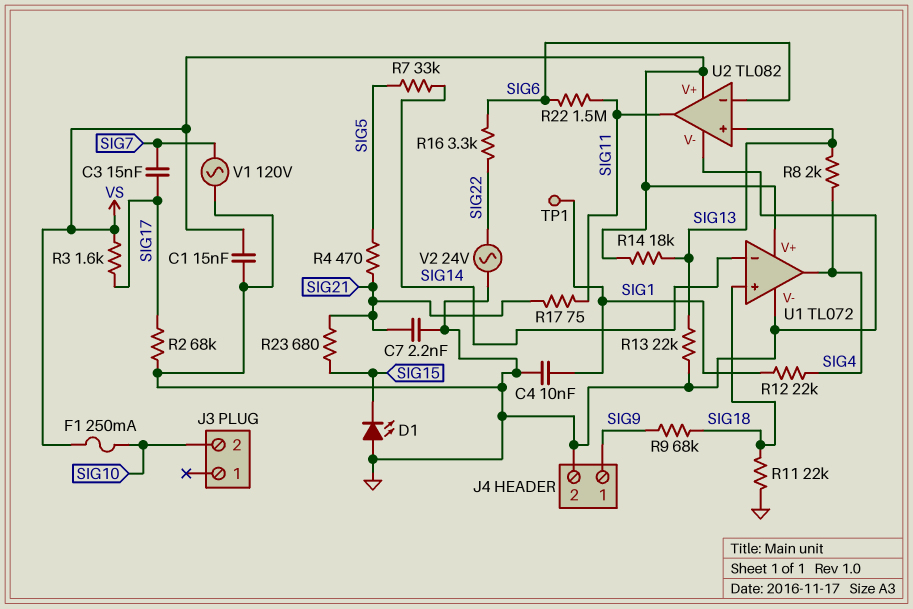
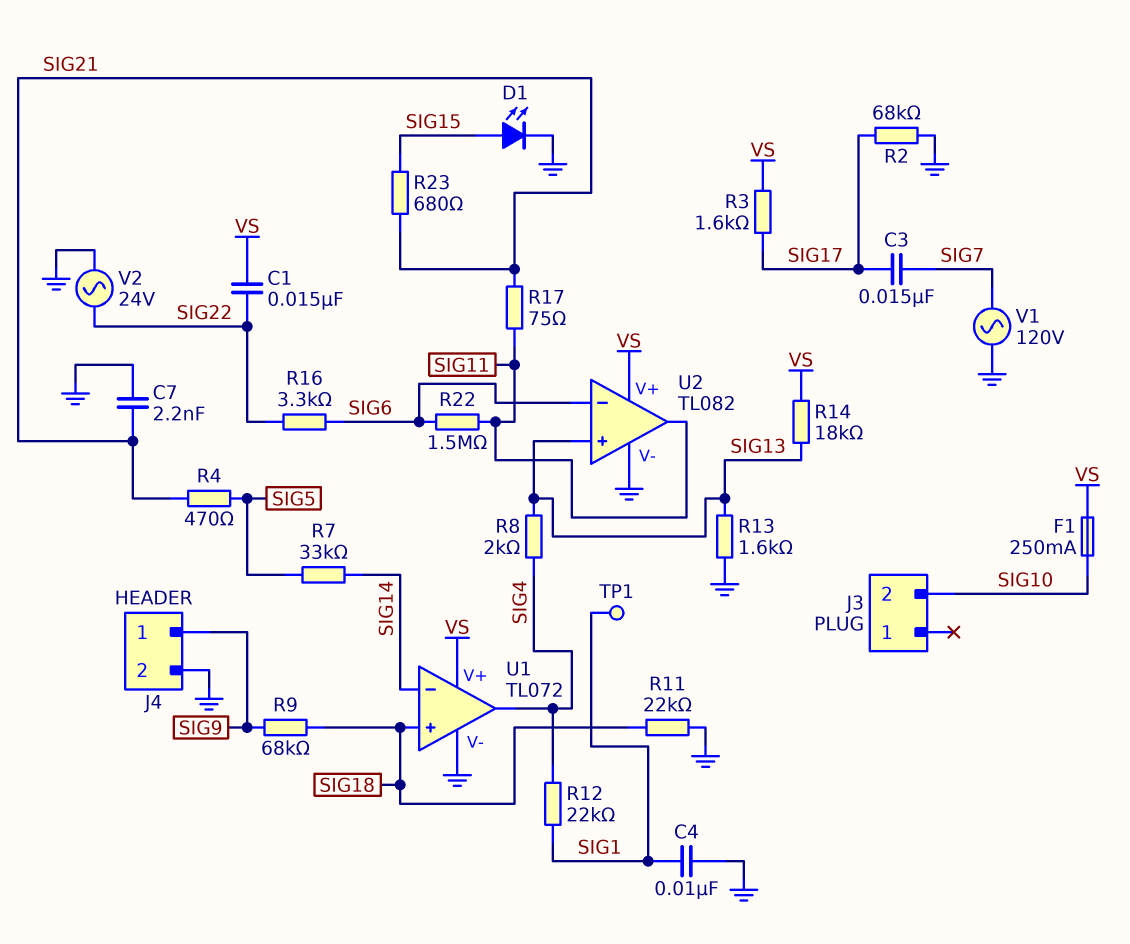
C1: 15nF (GND, VS) -> 15nF (SIG22, VS)
D1: LED (A GND, K SIG15) -> LED (A SIG15, K GND)
R13: 22k (GND, SIG13) -> 1.6k (GND, SIG13)

